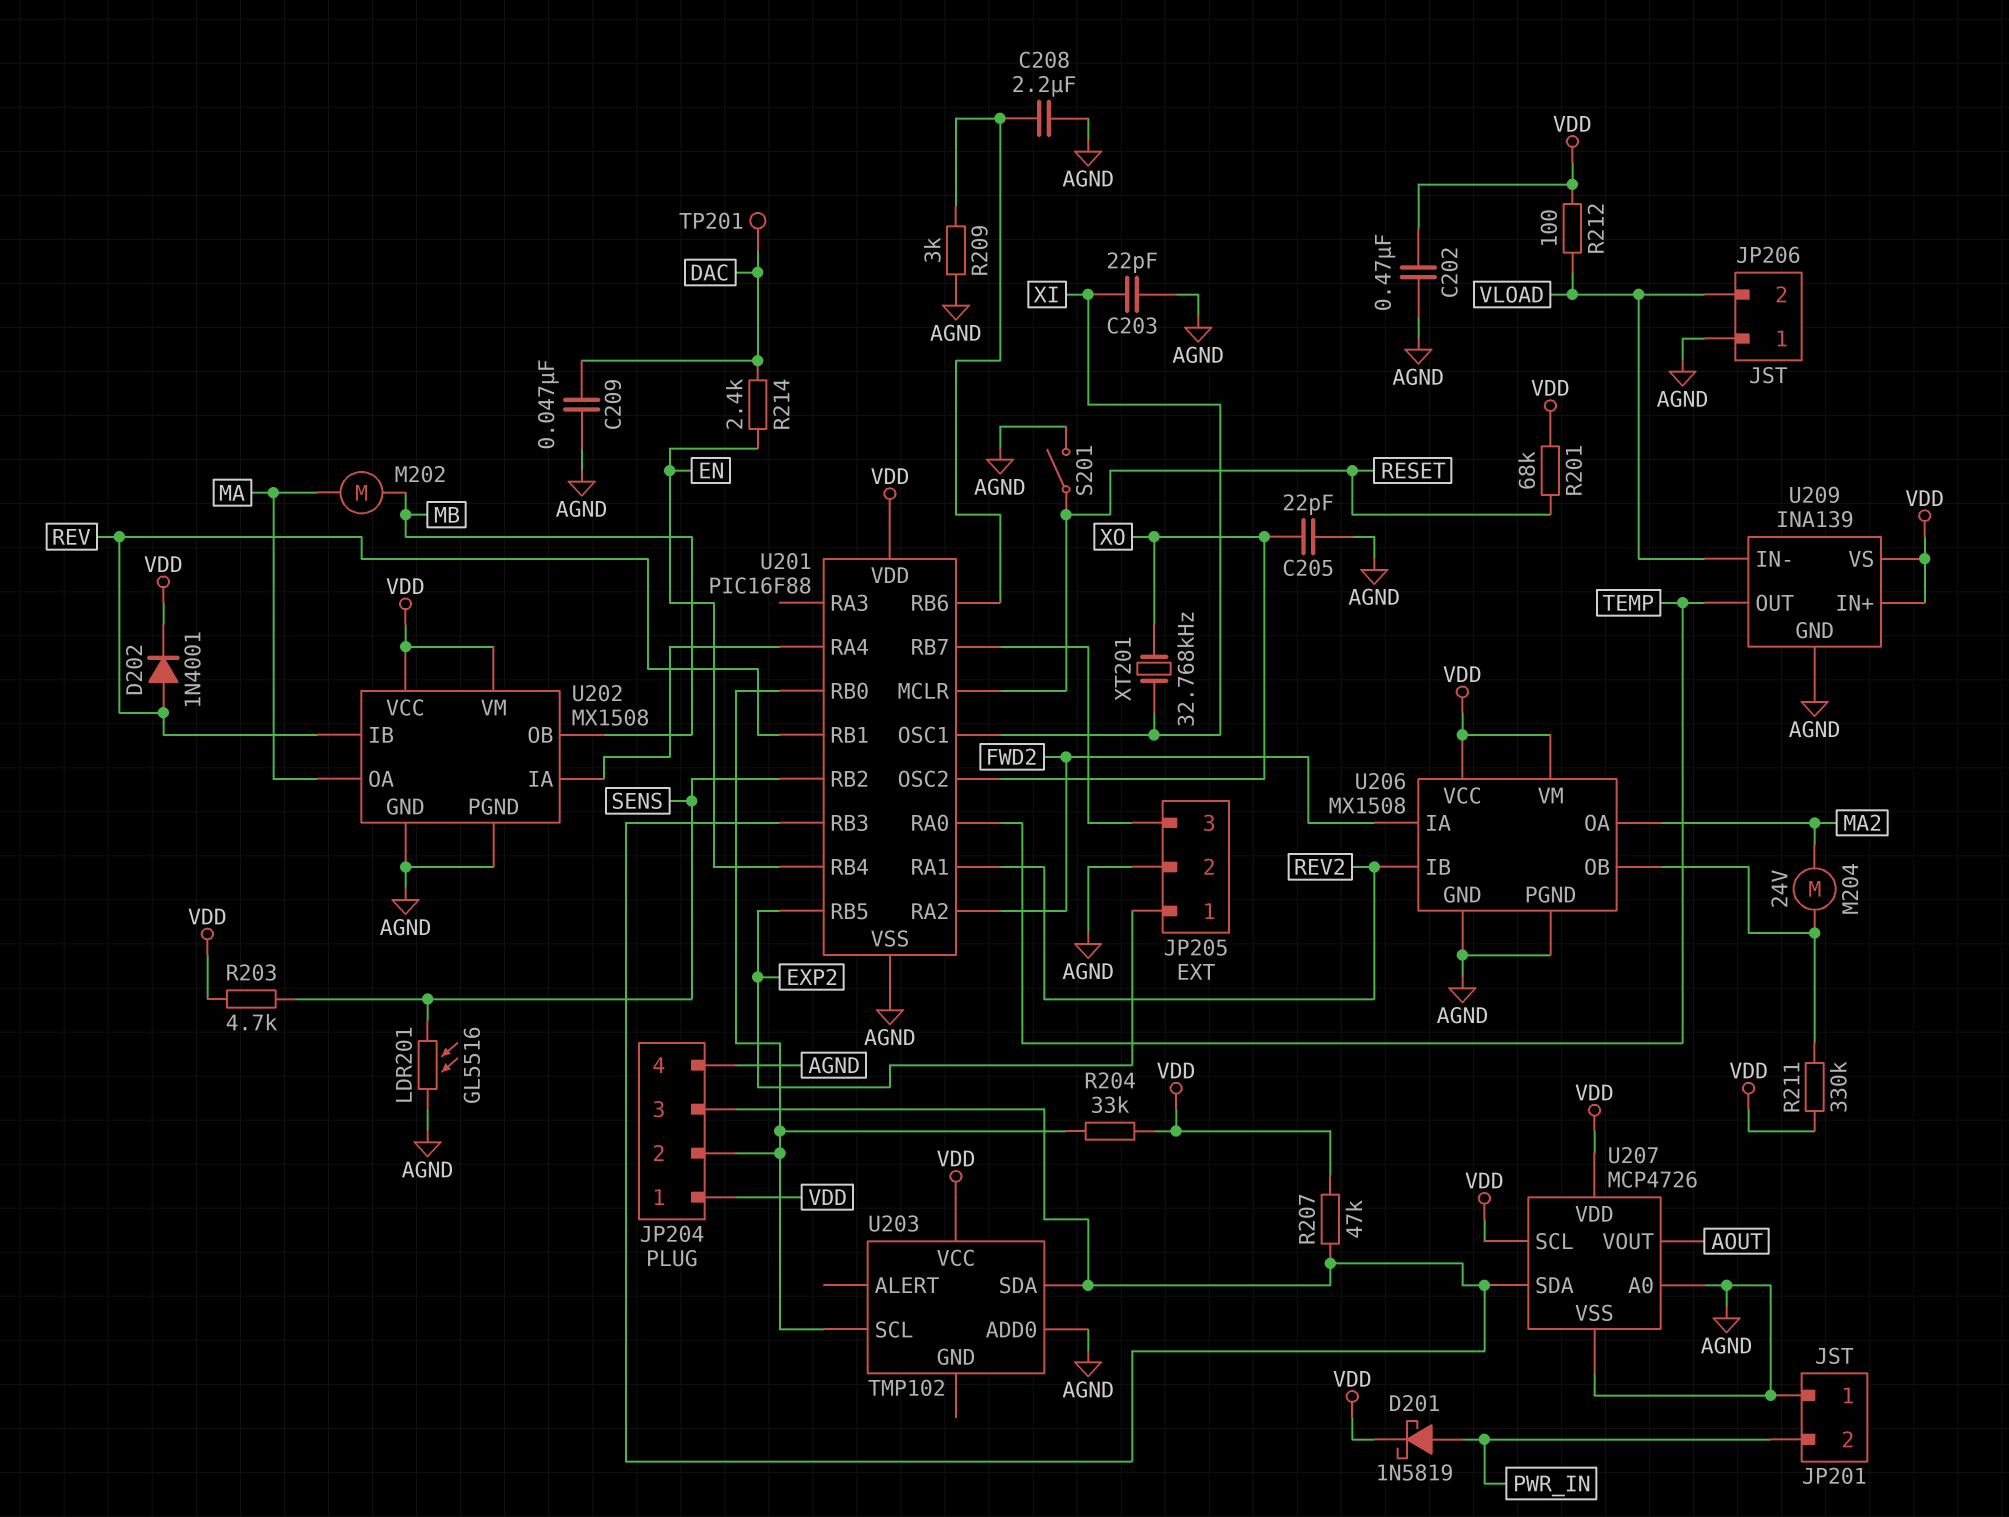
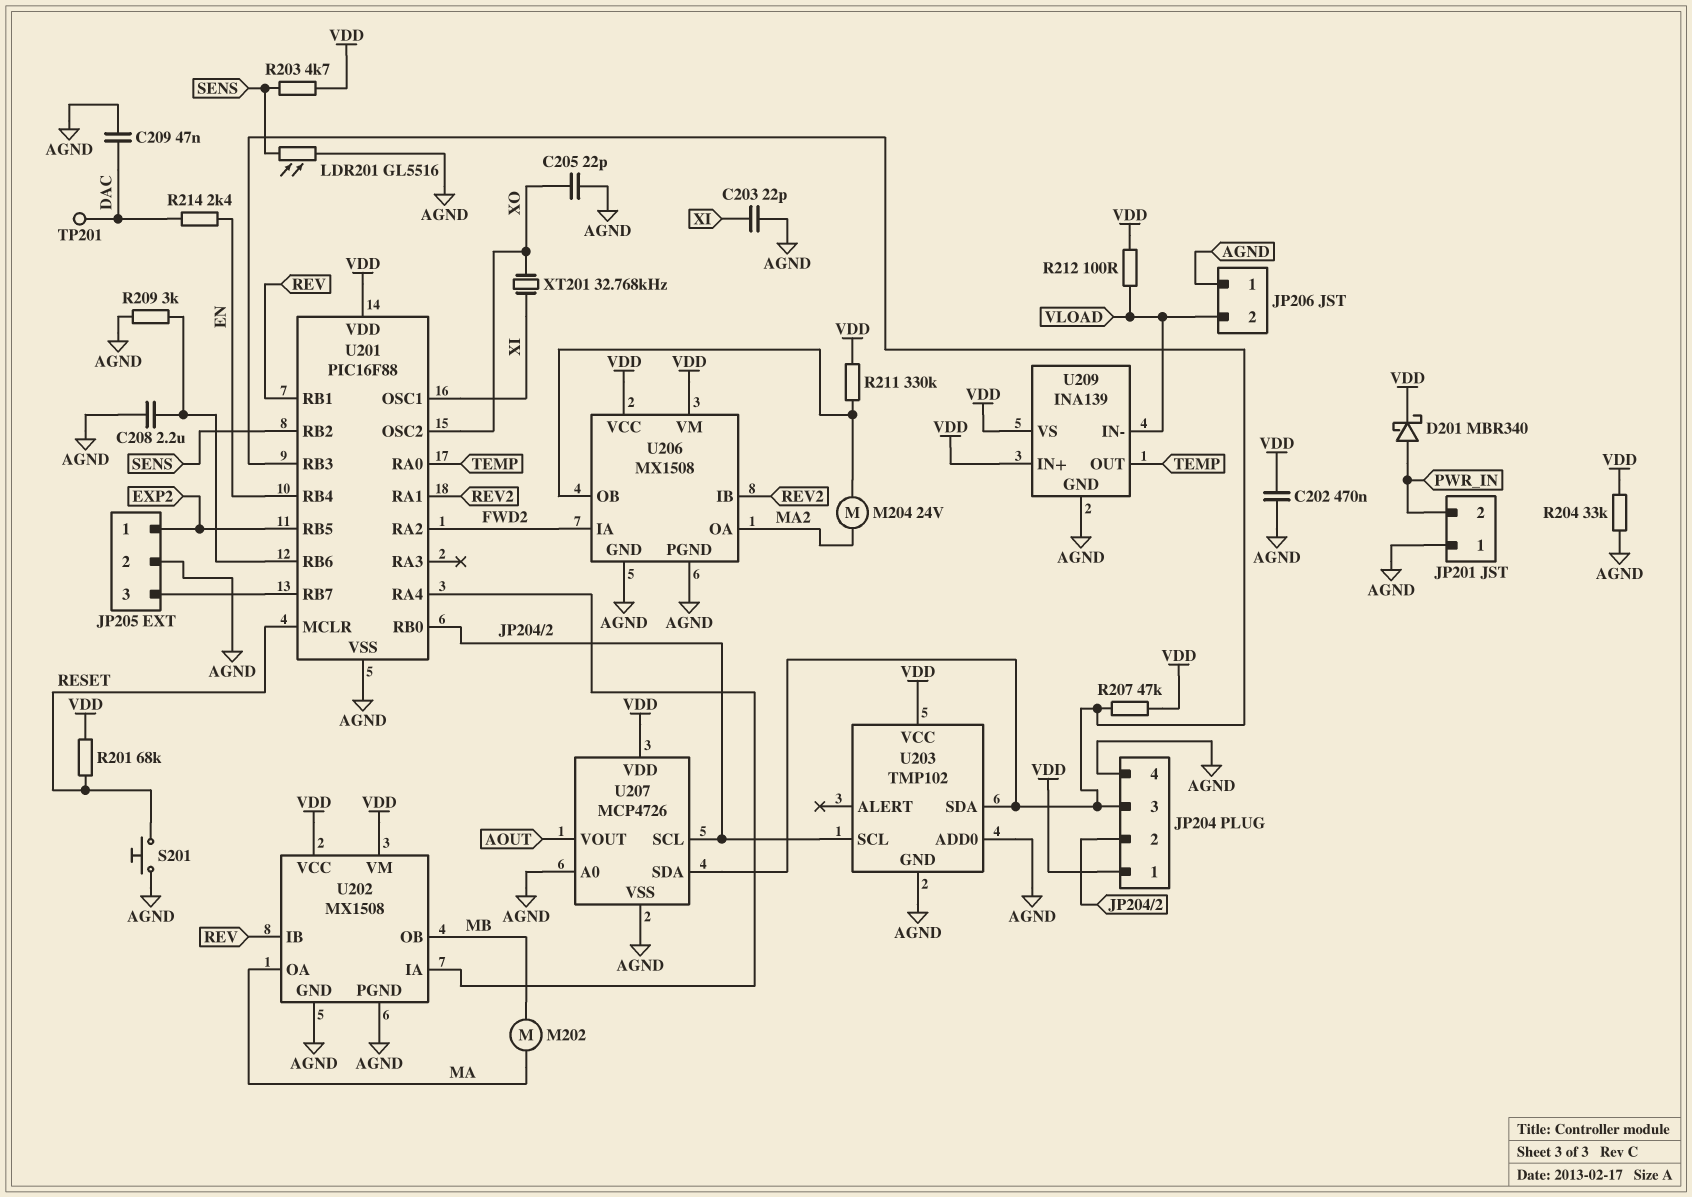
D201: schottky 1N5819 (A PWR_IN, K VDD) -> schottky MBR340 (A PWR_IN, K VDD)
D202: diode 1N4001 (A REV, K VDD) -> none
R204: 33k (JP204/2, VDD) -> 33k (AGND, VDD)
S201: switch (AGND, RESET) -> button (AGND, RESET)
U203 pin GND: none -> AGND
U207 pin SCL: VDD -> JP204/2

